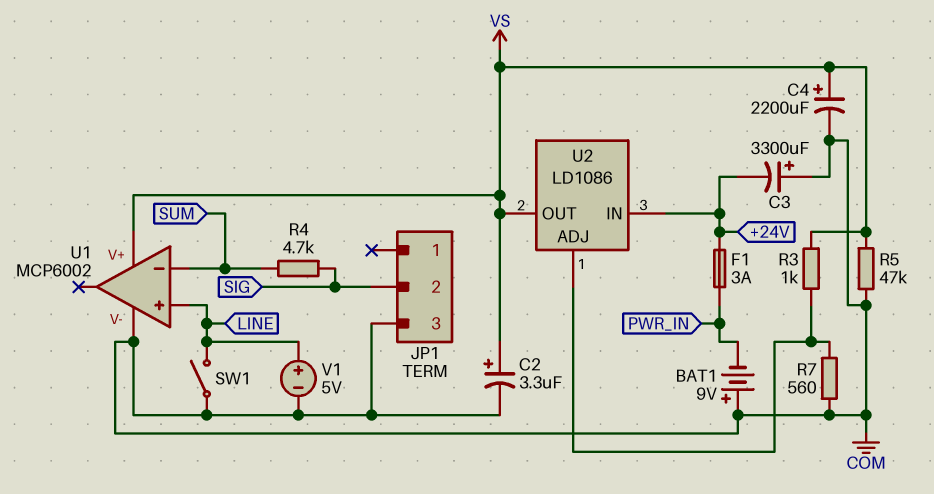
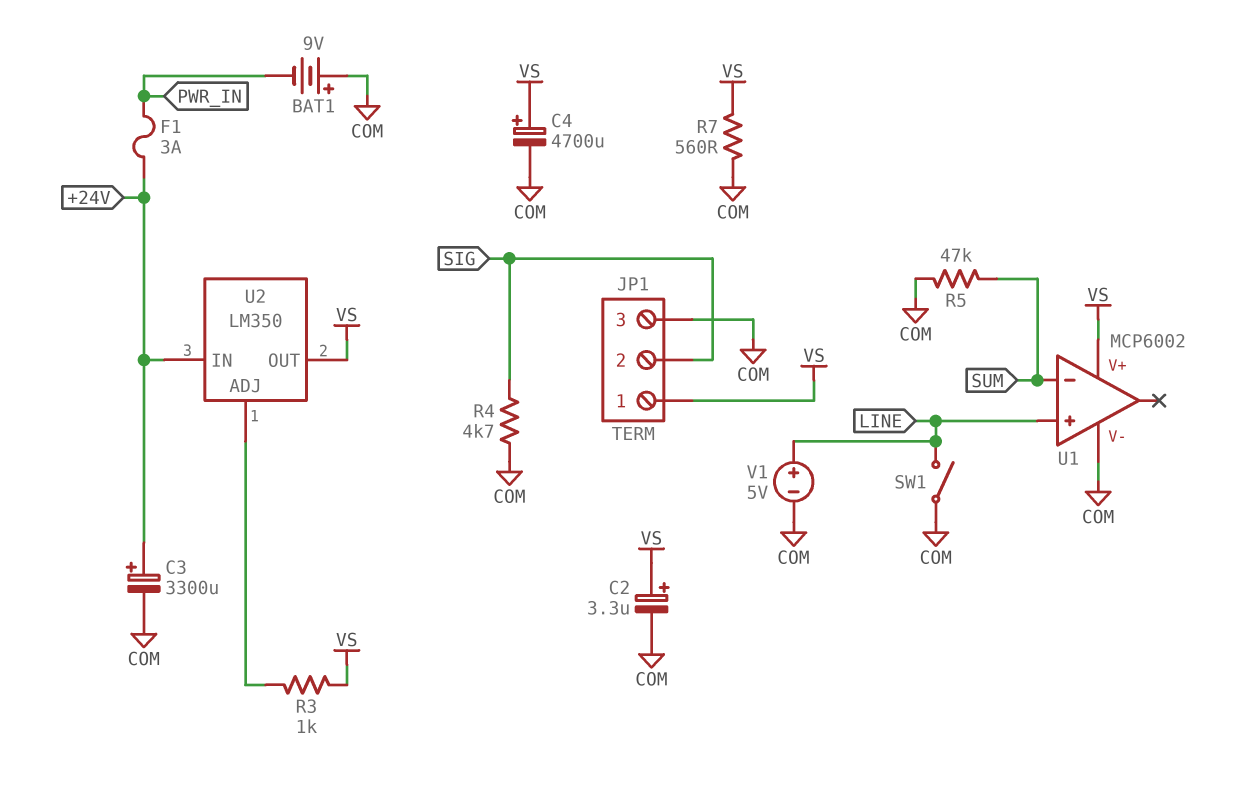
C3: 3300uF (plus COM, minus +24V) -> 3300uF (plus +24V, minus COM)
C4: 2200uF (plus VS, minus COM) -> 4700uF (plus VS, minus COM)
JP1 pin 1: none -> VS
R4: 4.7k (SIG, SUM) -> 4.7k (COM, SIG)
R5: 47k (COM, VS) -> 47k (COM, SUM)
R7: 560 (COM, U2/ADJ) -> 560 (COM, VS)
U2: LD1086 -> LM350

